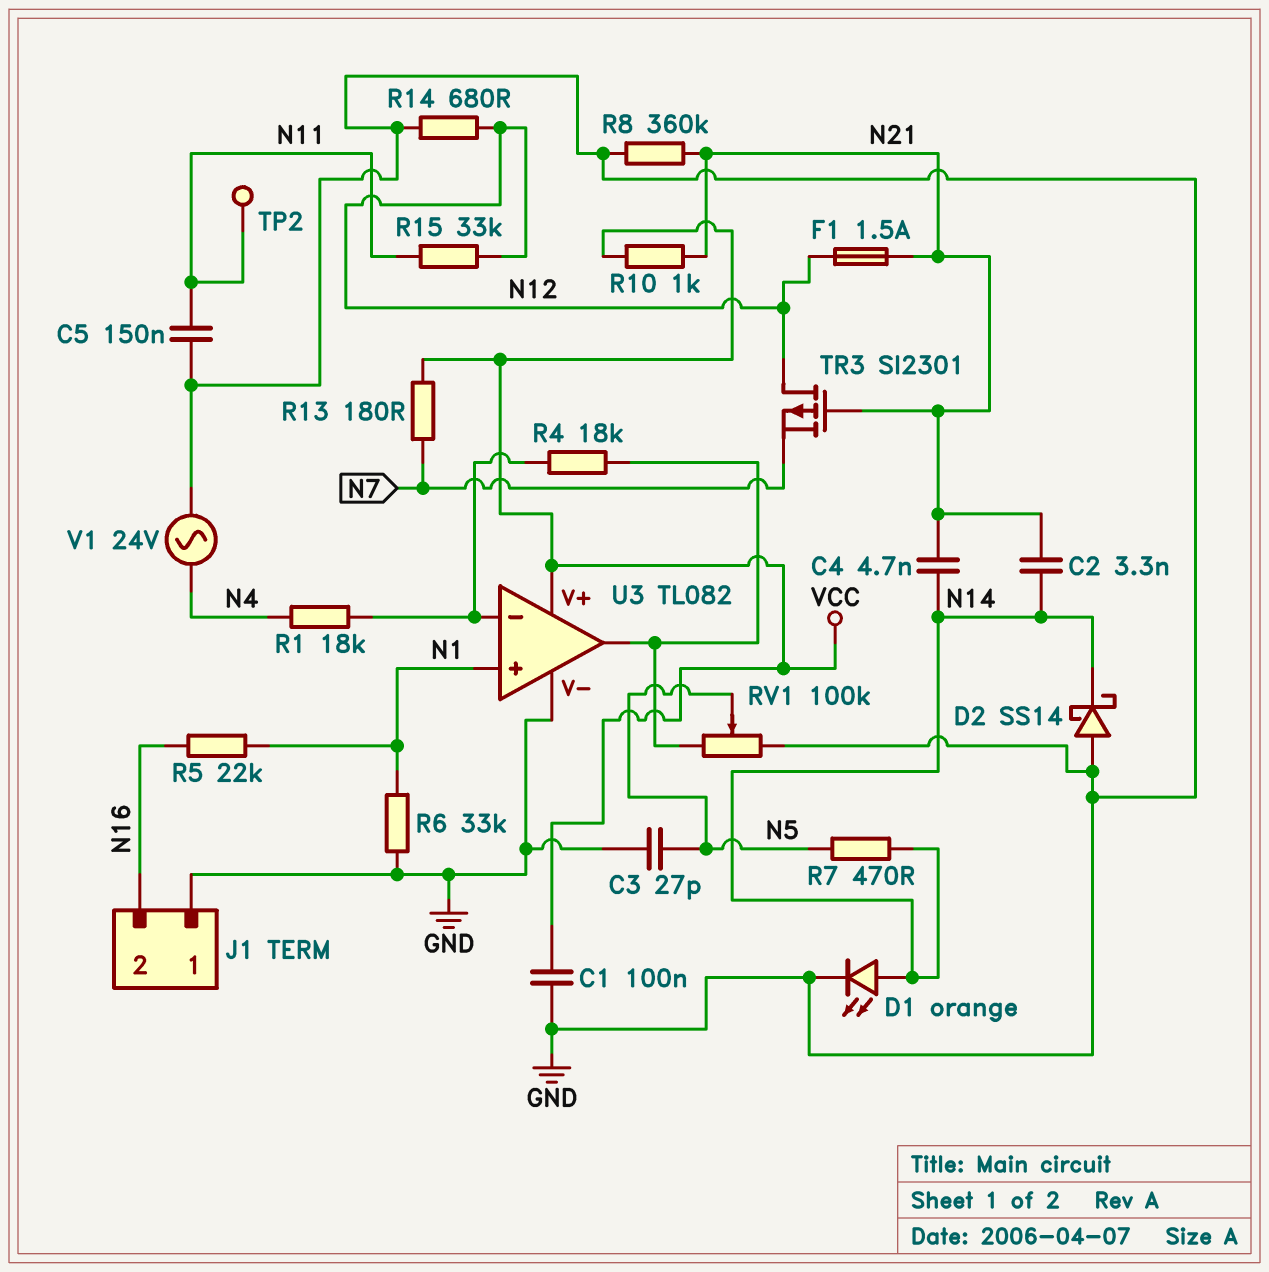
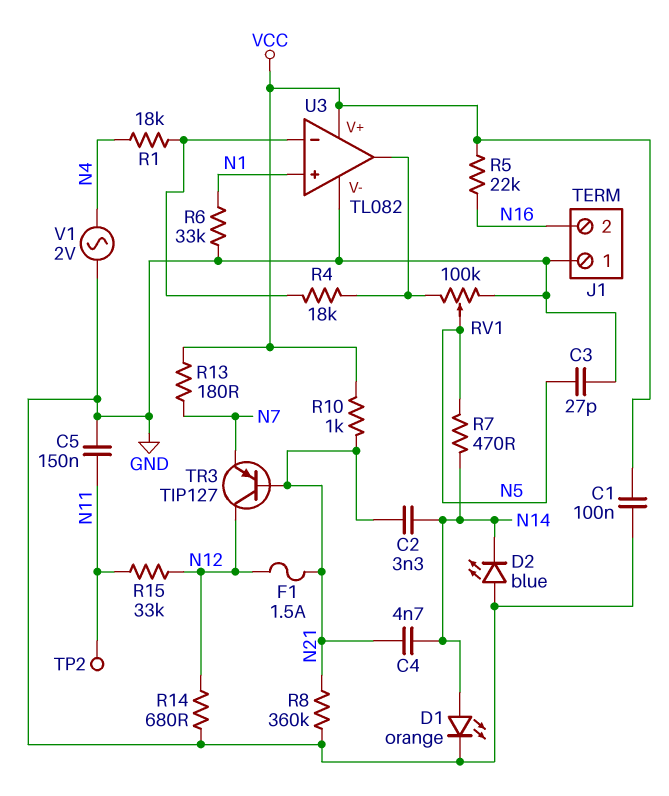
D2: schottky SS14 (A GND, K N14) -> LED blue (A GND, K N14)
R5: 22k (N1, N16) -> 22k (N16, VCC)
TR3: PMOS SI2301 (G N21, D N12, S N7) -> PNP TIP127 (B N21, C N12, E N7)
V1: AC 24V (GND, N4) -> AC 2V (GND, N4)

